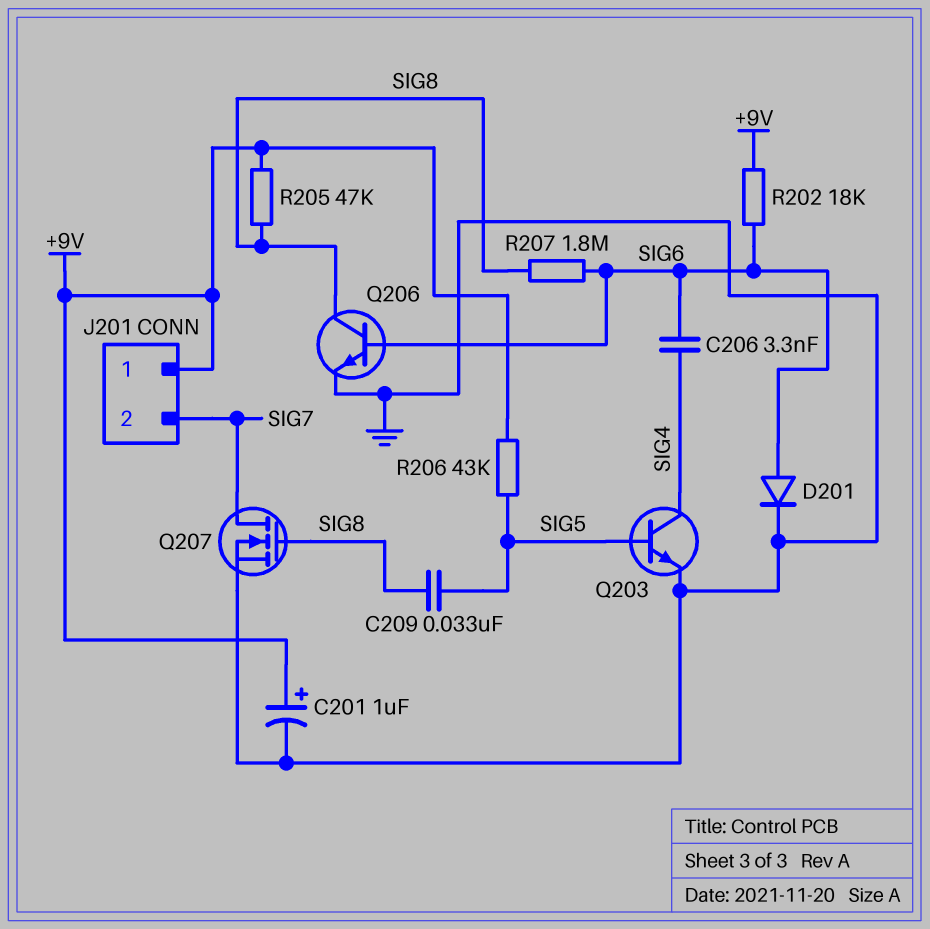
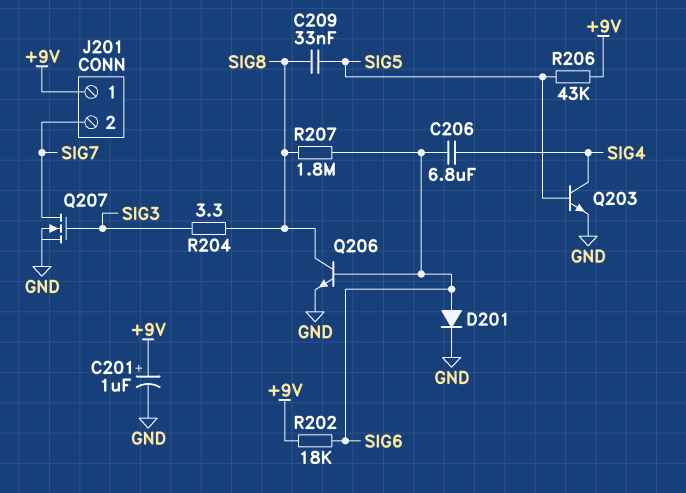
C206: 3.3nF (SIG4, SIG6) -> 6.8uF (SIG4, SIG6)
Q207: NMOS (G SIG8, D SIG7, S GND) -> NMOS (G SIG3, D SIG7, S GND)
R204: none -> 3.3 (SIG3, SIG8)
R205: 47k (+9V, SIG8) -> none

